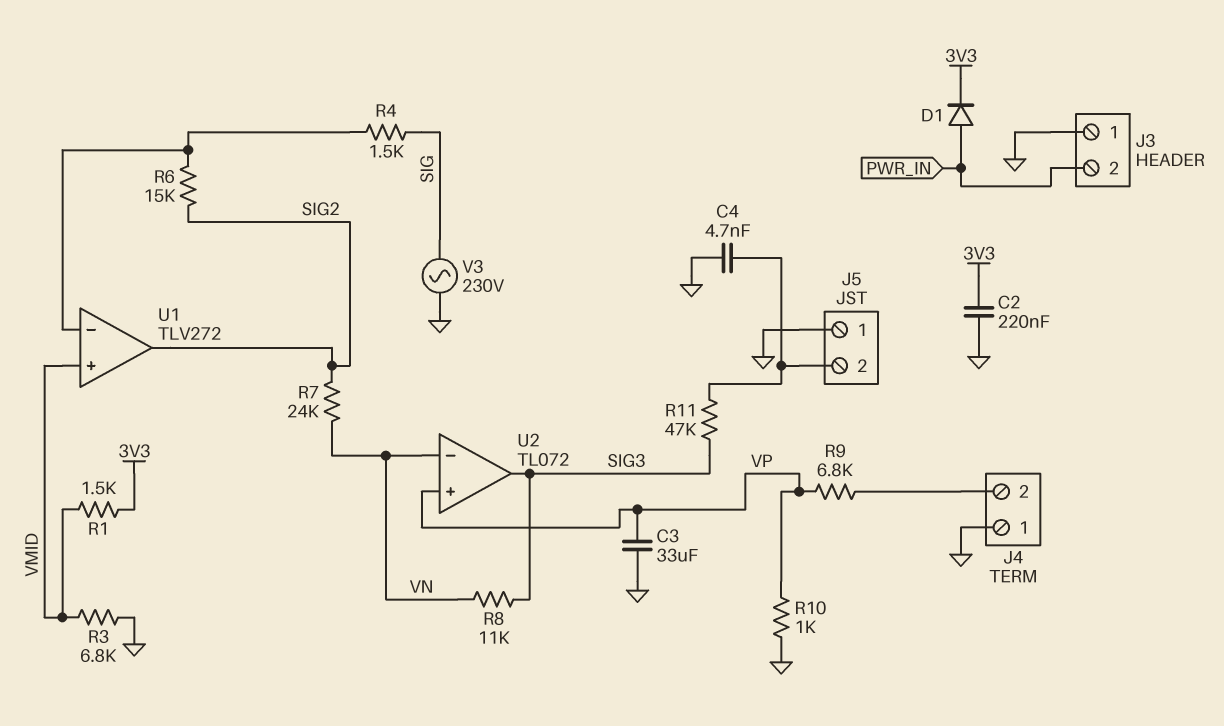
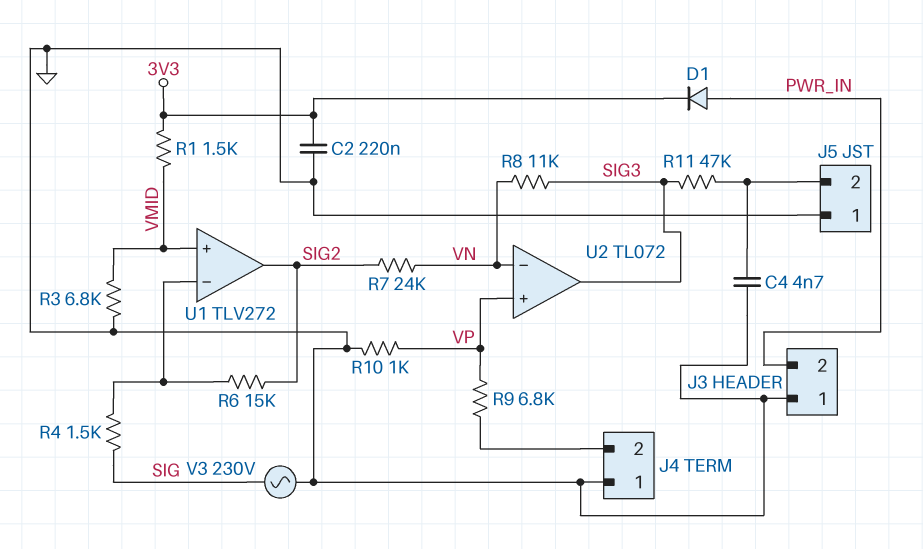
C3: 33uF (GND, VP) -> none

